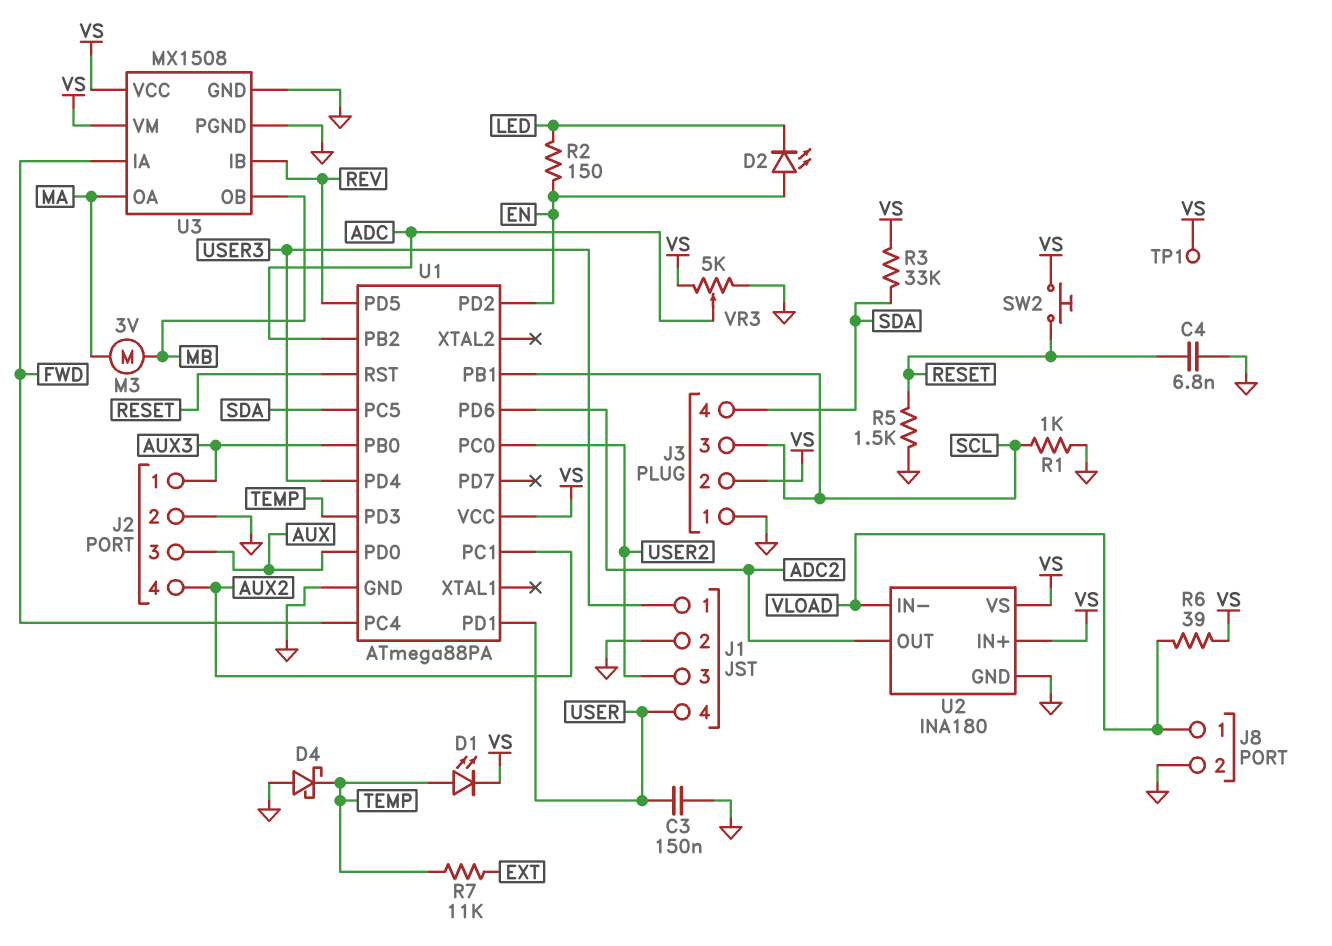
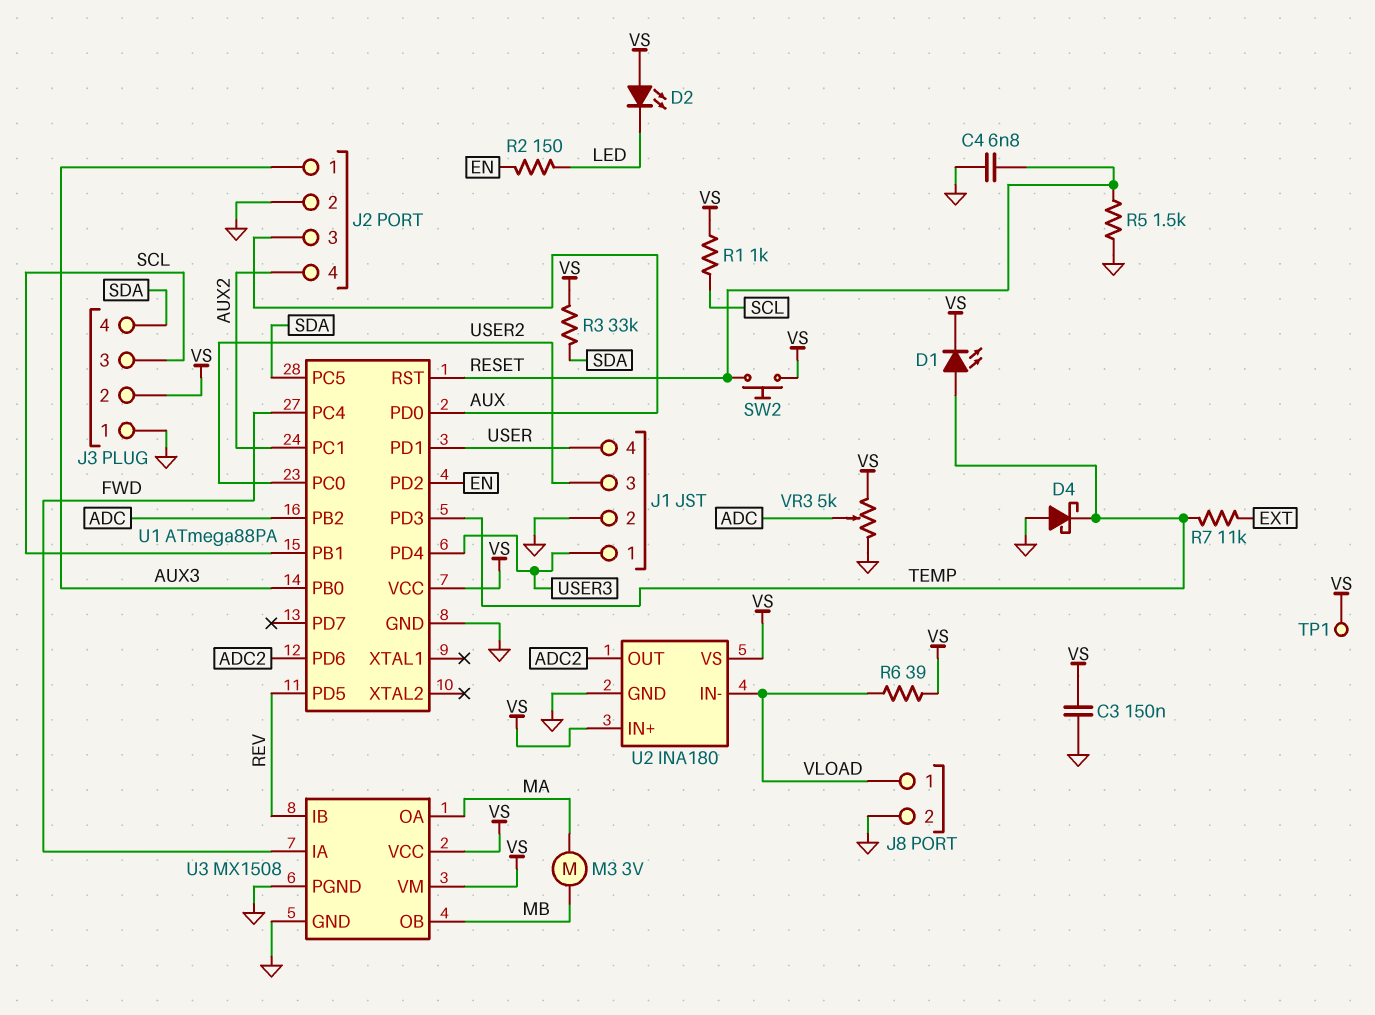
C3: 150nF (GND, USER) -> 150nF (GND, VS)
D2: LED (A EN, K LED) -> LED (A VS, K LED)
R1: 1k (GND, SCL) -> 1k (SCL, VS)

